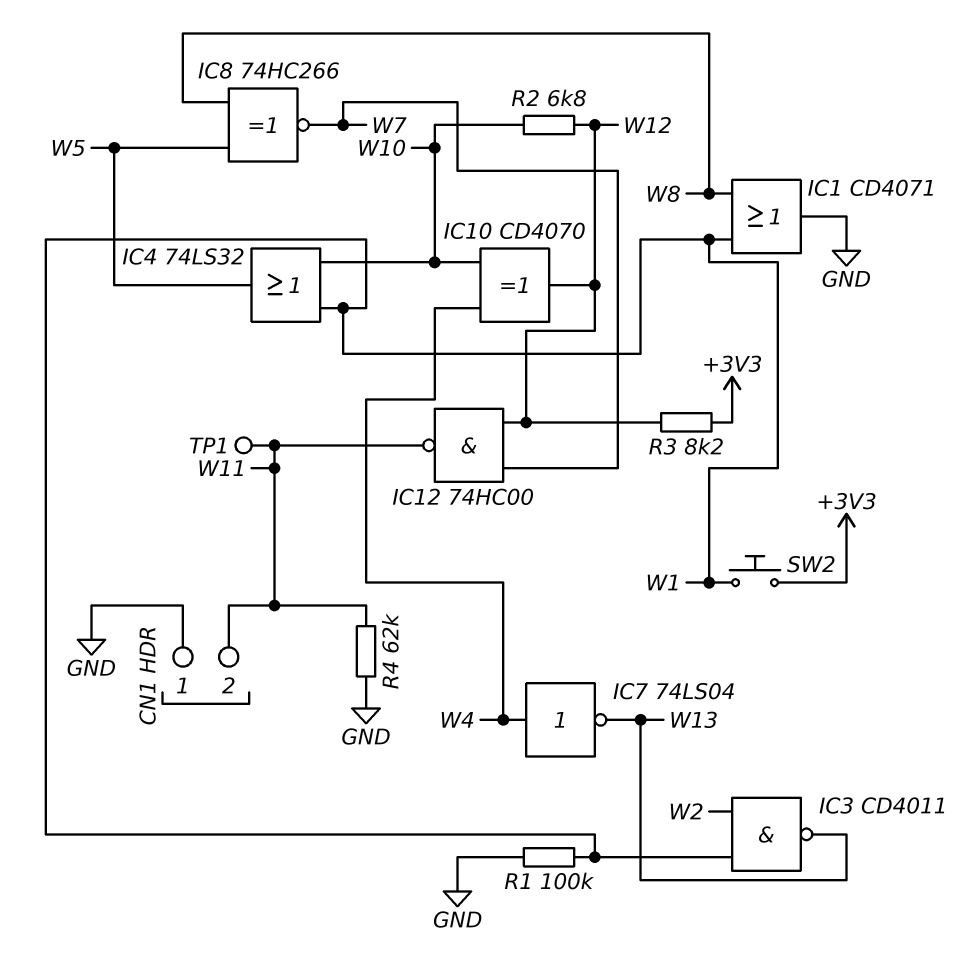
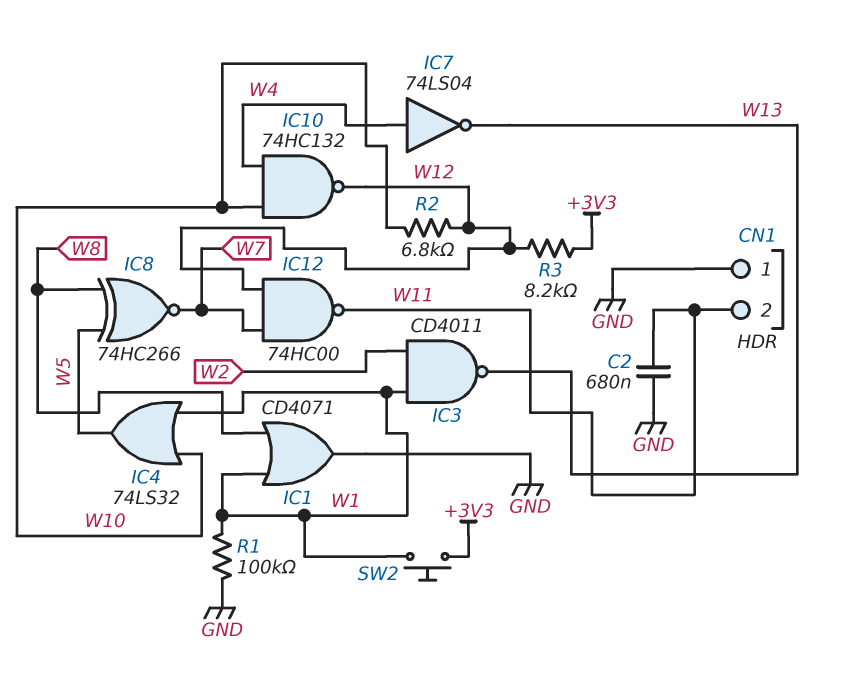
C2: none -> 680nF (GND, W11)
IC10: XOR CD4070 (in W4, in W10, out W12) -> NAND 74HC132 (in W4, in W10, out W12)
R4: 62k (GND, W11) -> none
TP1: test point (W11) -> none

